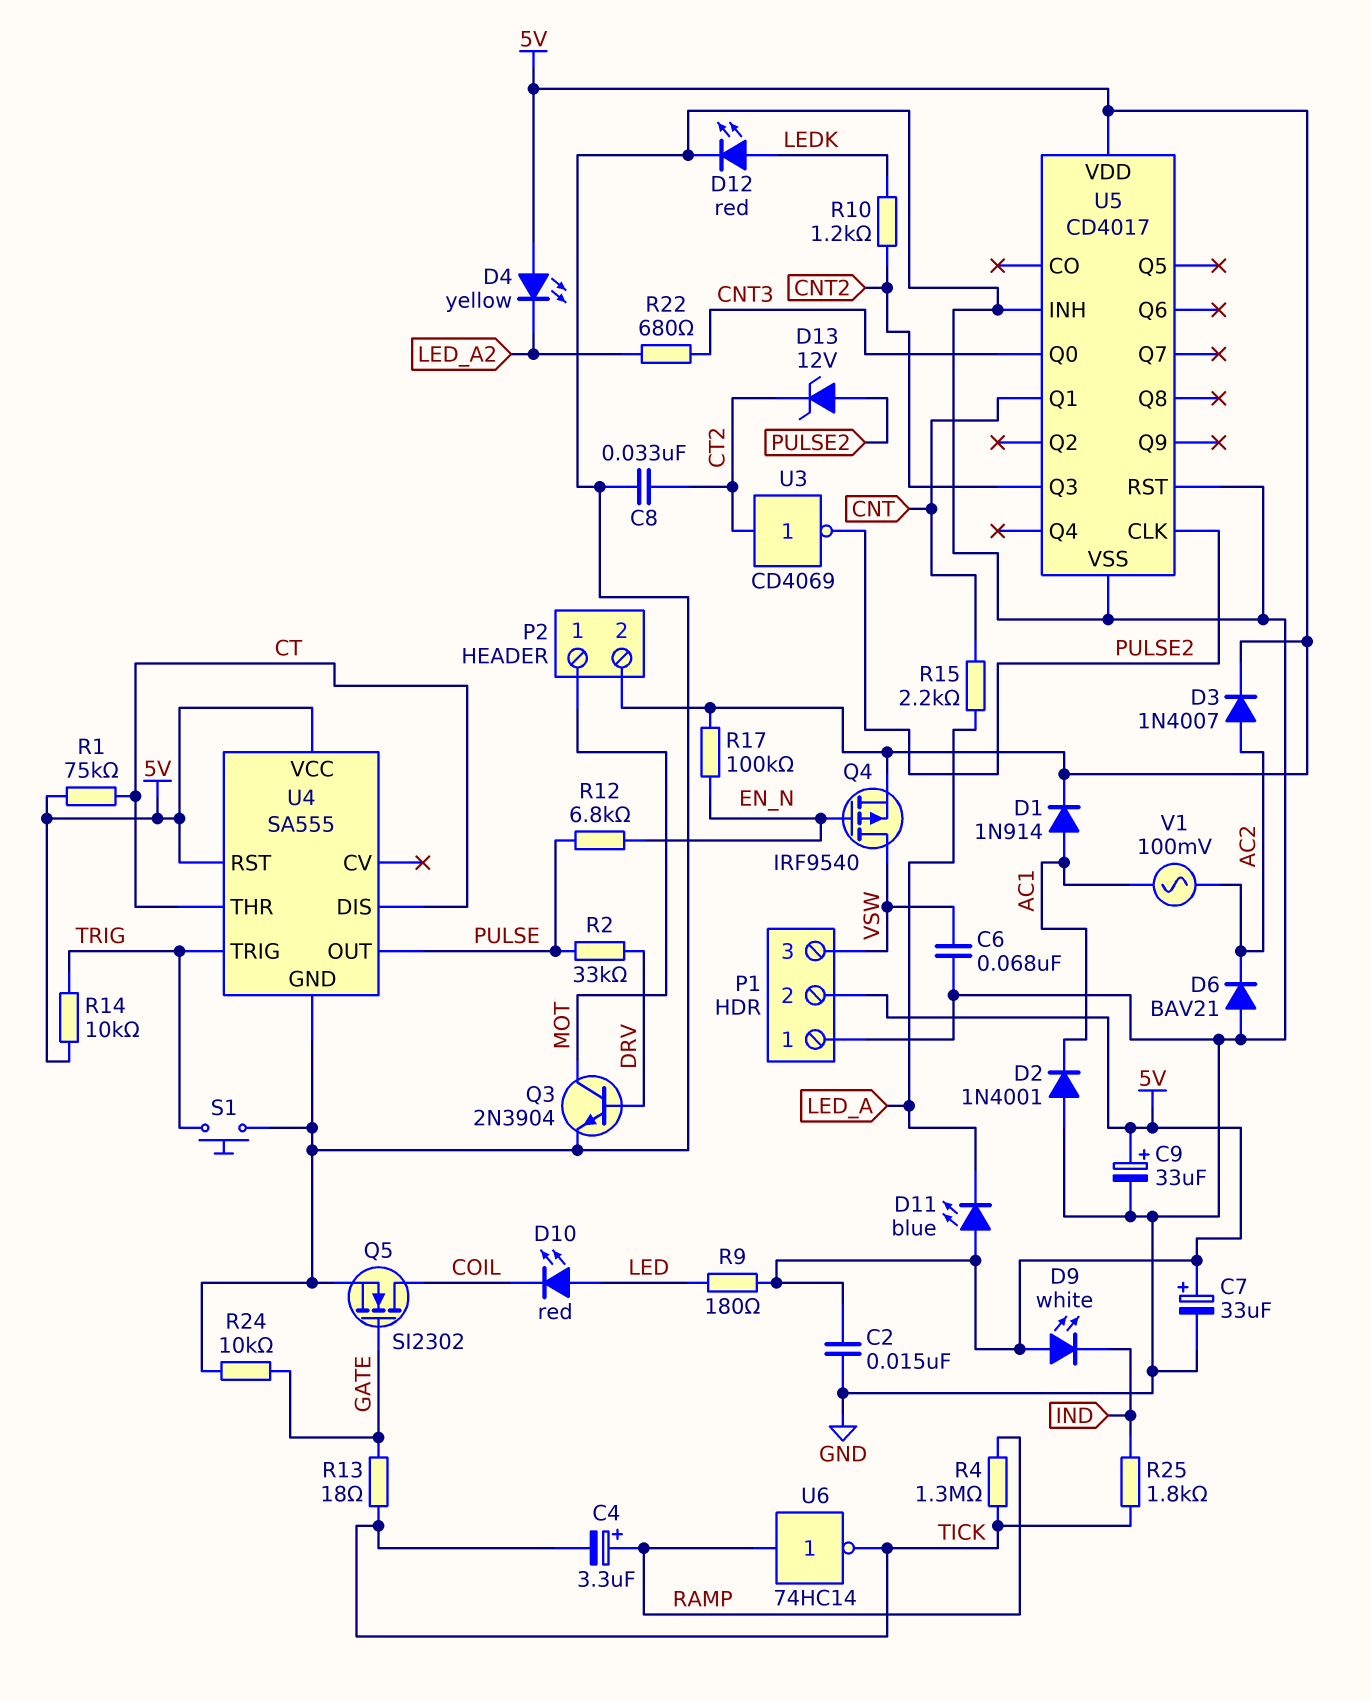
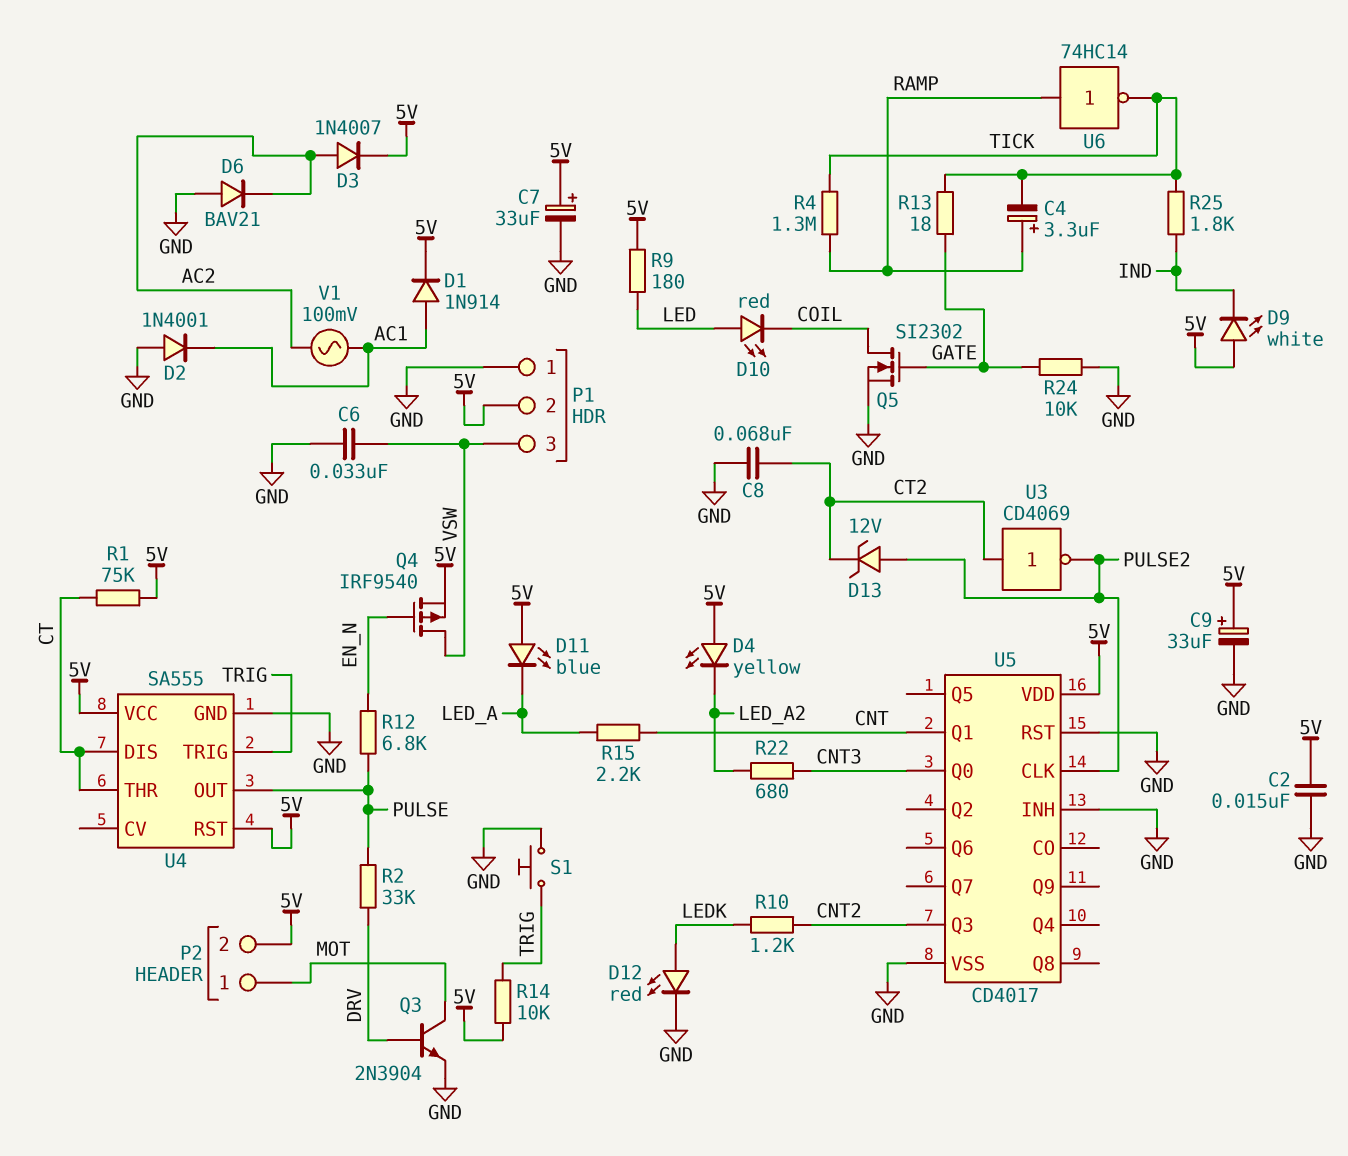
C6: 68nF (GND, VSW) -> 33nF (GND, VSW)
C8: 33nF (CT2, GND) -> 68nF (CT2, GND)
R17: 100k (5V, EN_N) -> none

